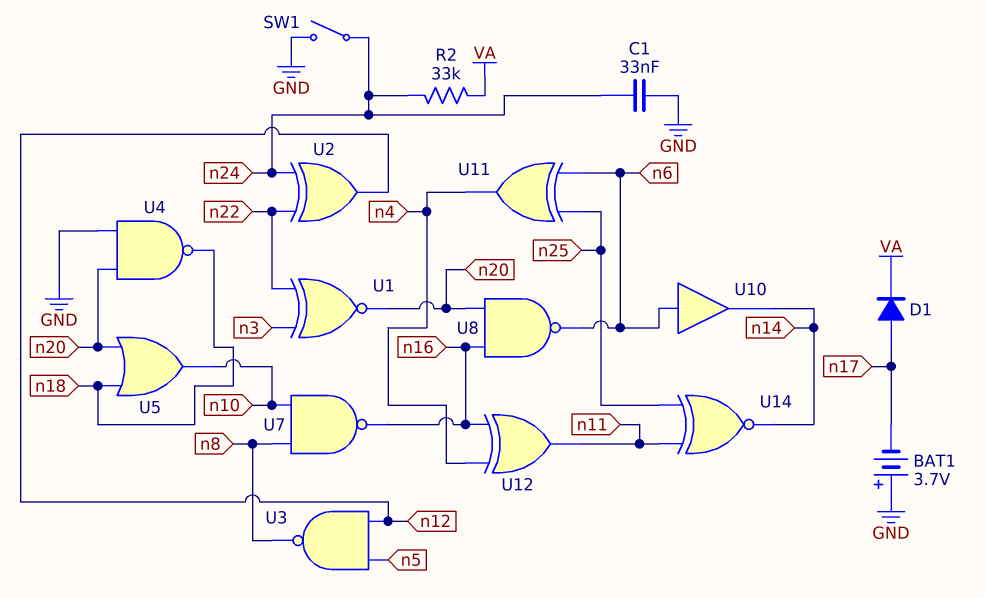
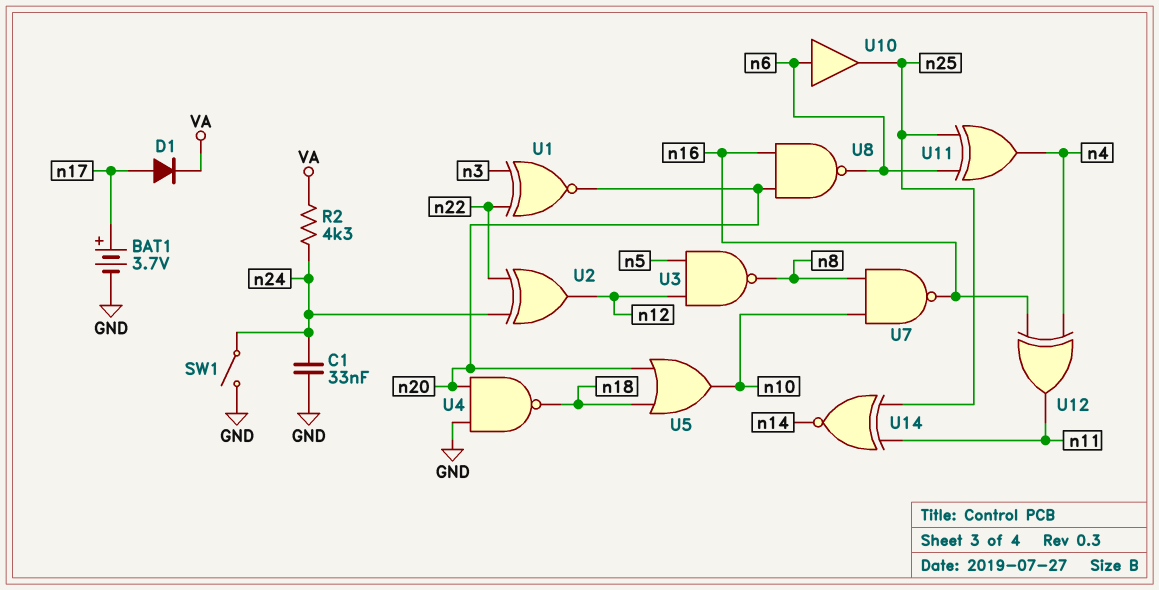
BAT1: 3.7V (plus GND, minus n17) -> 3.7V (plus n17, minus GND)
R2: 33k (VA, n24) -> 4.3k (VA, n24)
U10: buffer (in n6, out n14) -> buffer (in n6, out n25)

